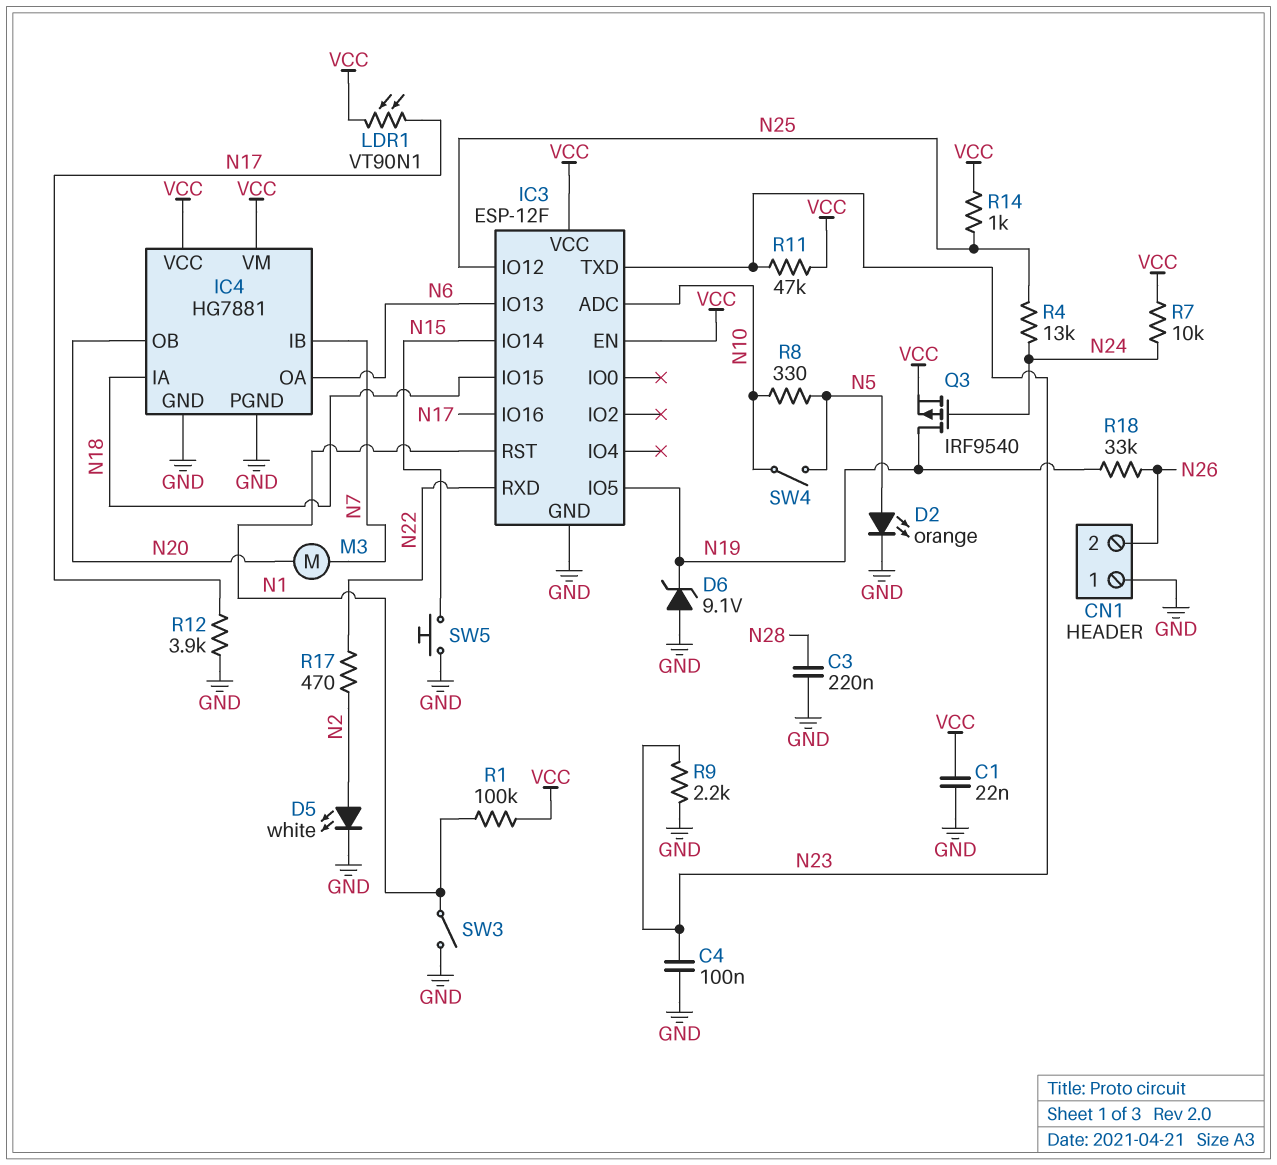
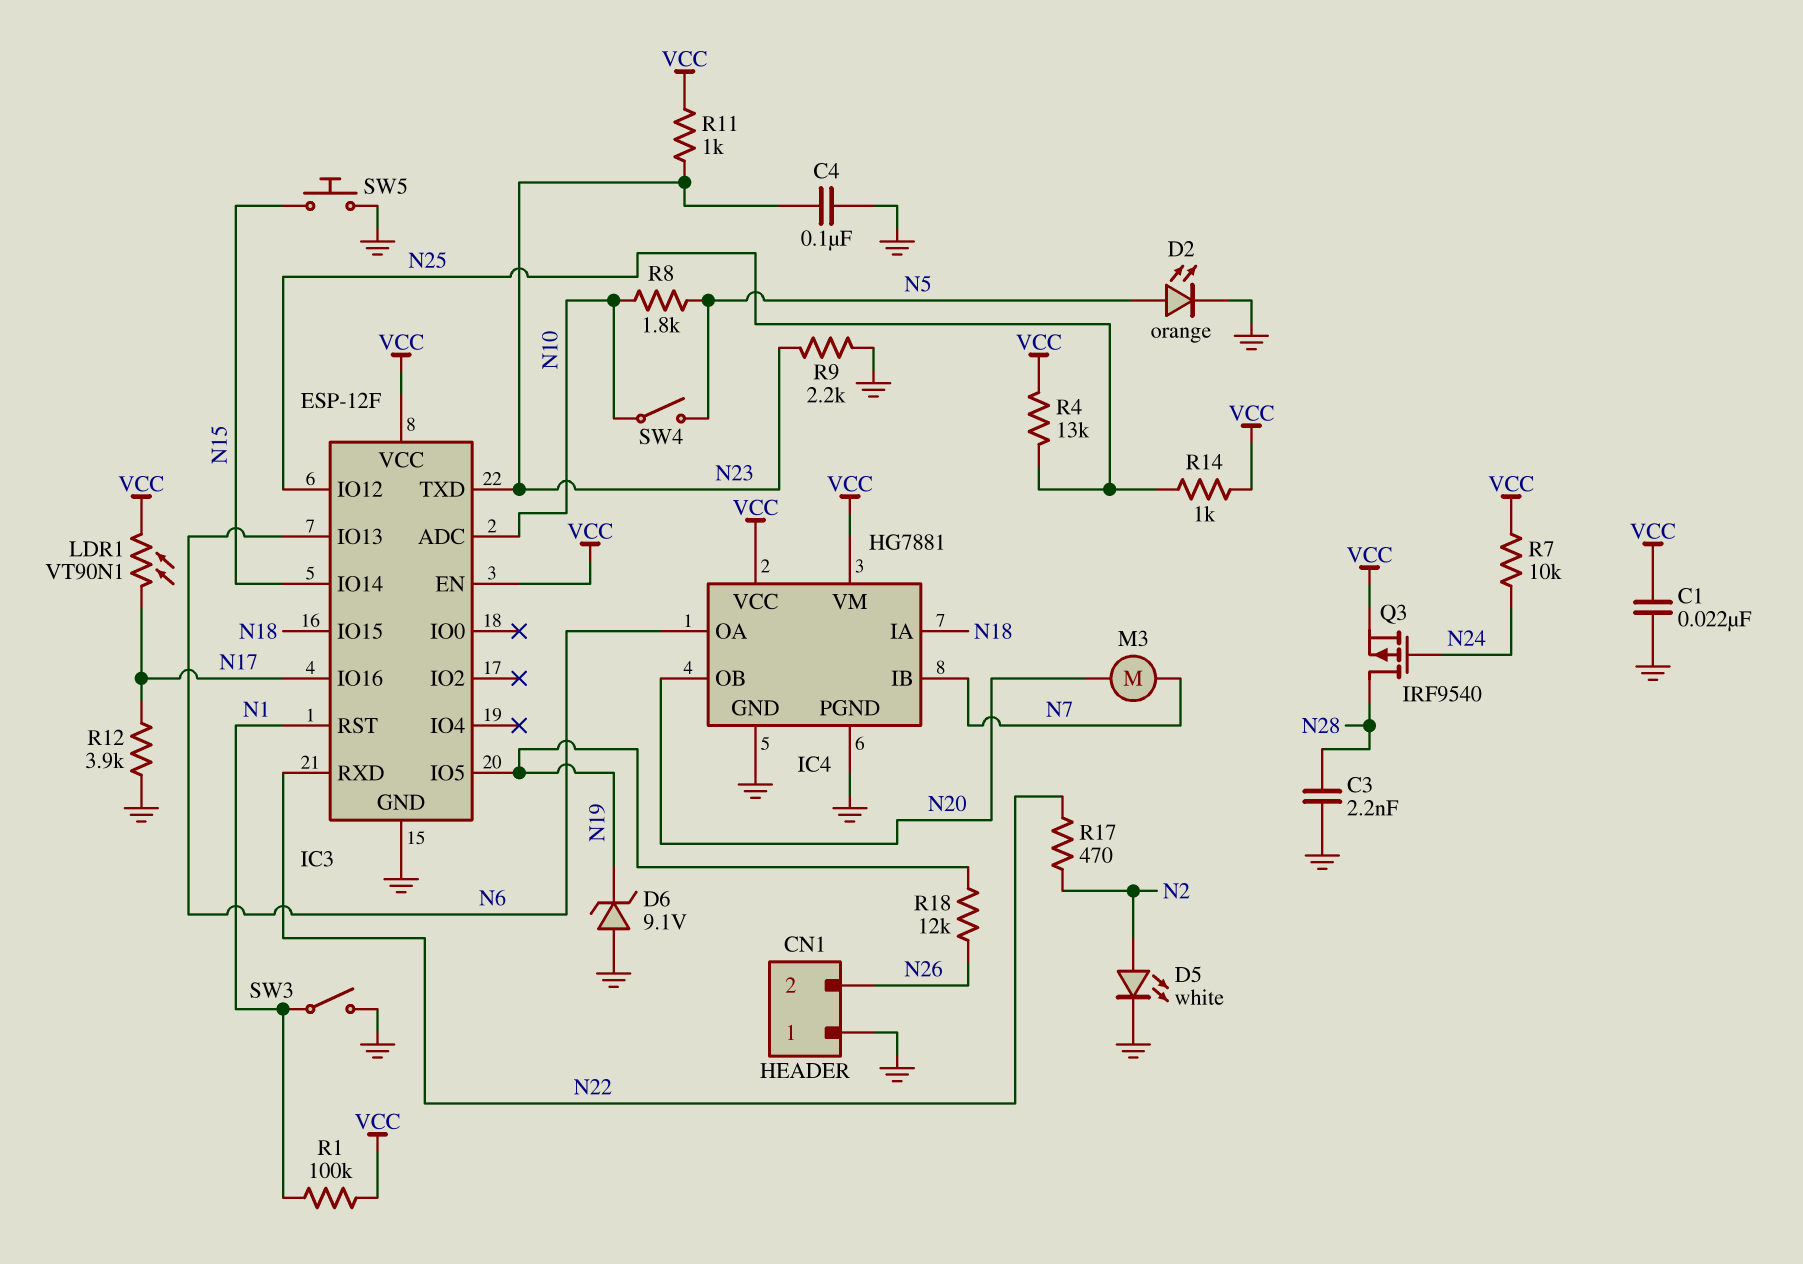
C3: 220nF (GND, N28) -> 2.2nF (GND, N28)
Q3: PMOS IRF9540 (G N24, D N19, S VCC) -> PMOS IRF9540 (G N24, D N28, S VCC)
R4: 13k (N24, N25) -> 13k (N25, VCC)
R8: 330 (N5, N10) -> 1.8k (N5, N10)
R11: 47k (N23, VCC) -> 1k (N23, VCC)
R18: 33k (N19, N26) -> 12k (N19, N26)

